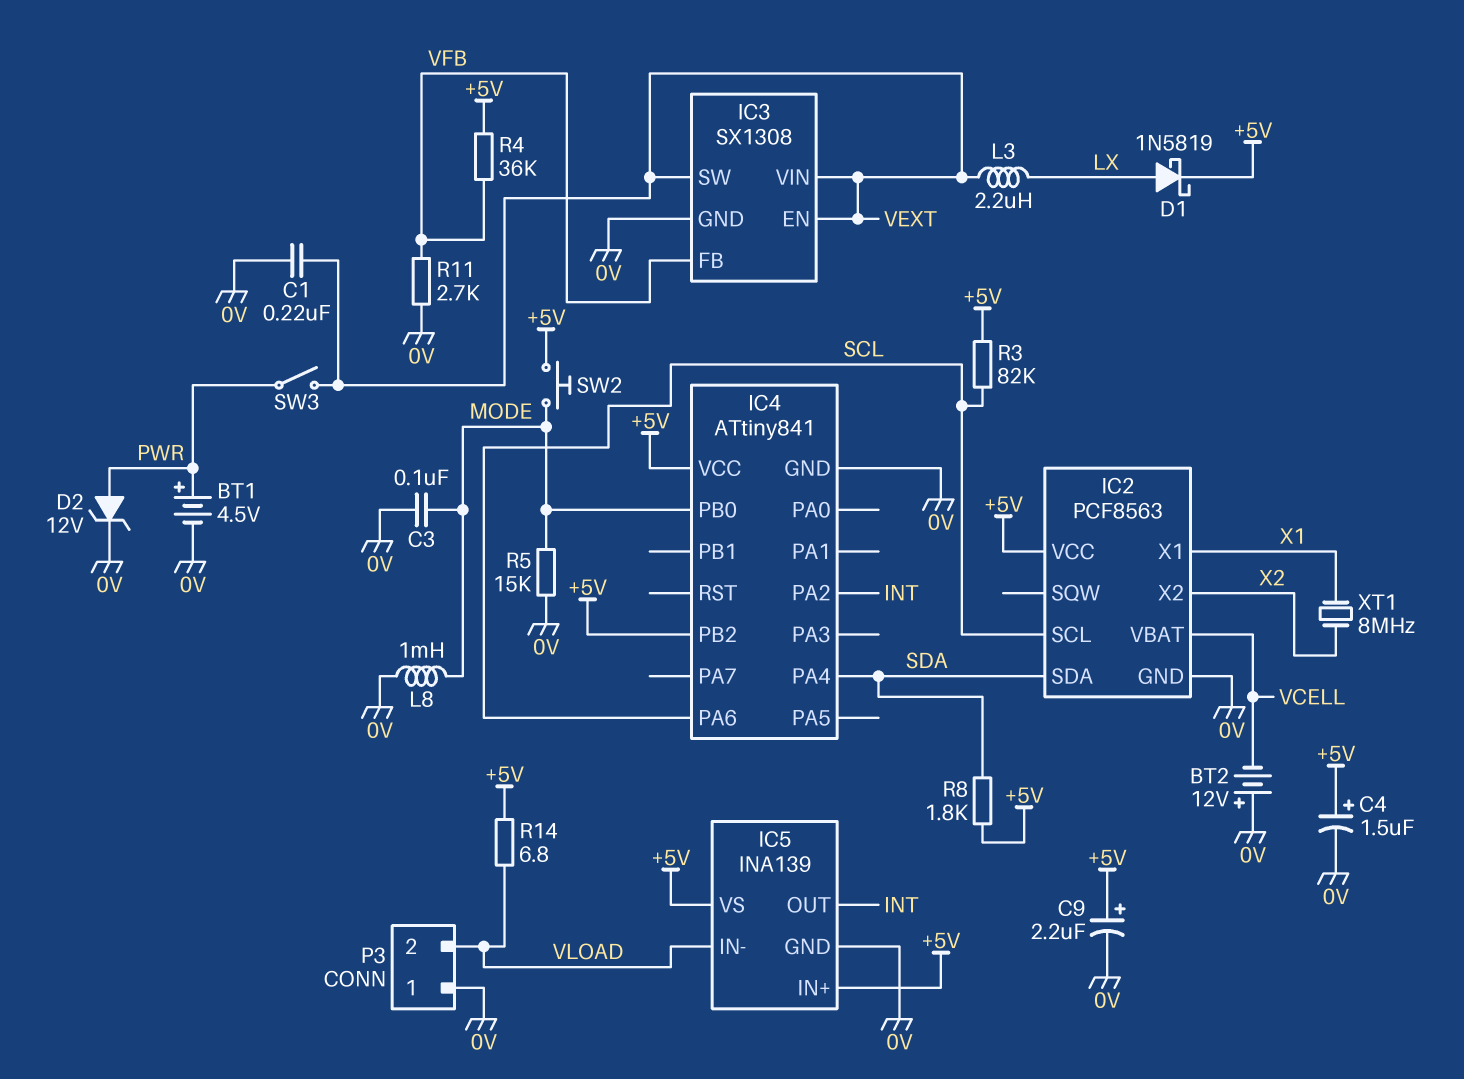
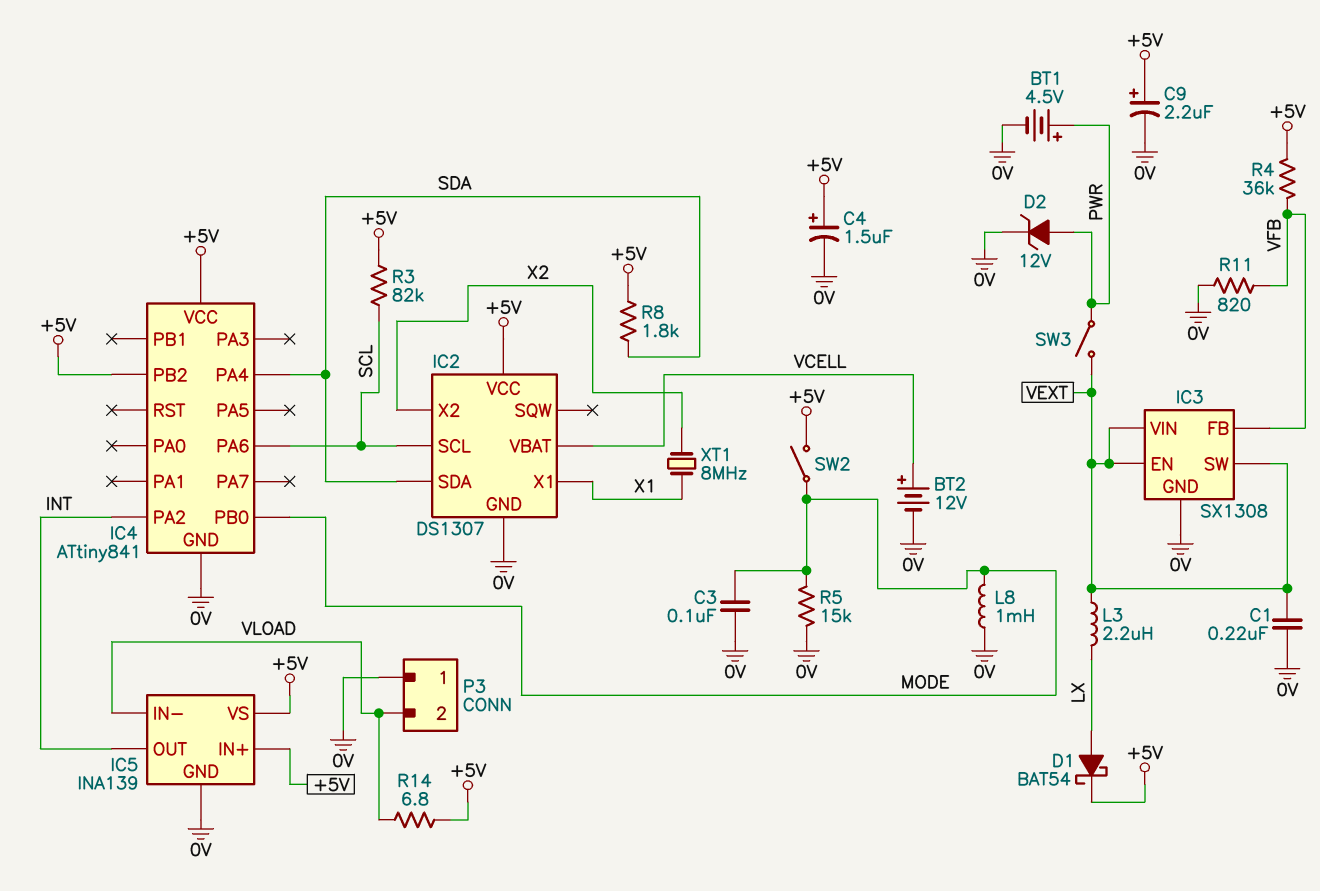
BT2: 12V (plus 0V, minus VCELL) -> 12V (plus VCELL, minus 0V)
D1: schottky 1N5819 (A LX, K +5V) -> schottky BAT54 (A LX, K +5V)
IC2: PCF8563 -> DS1307
R11: 2.7k (0V, VFB) -> 820 (0V, VFB)
SW2: button (+5V, MODE) -> switch (+5V, MODE)

